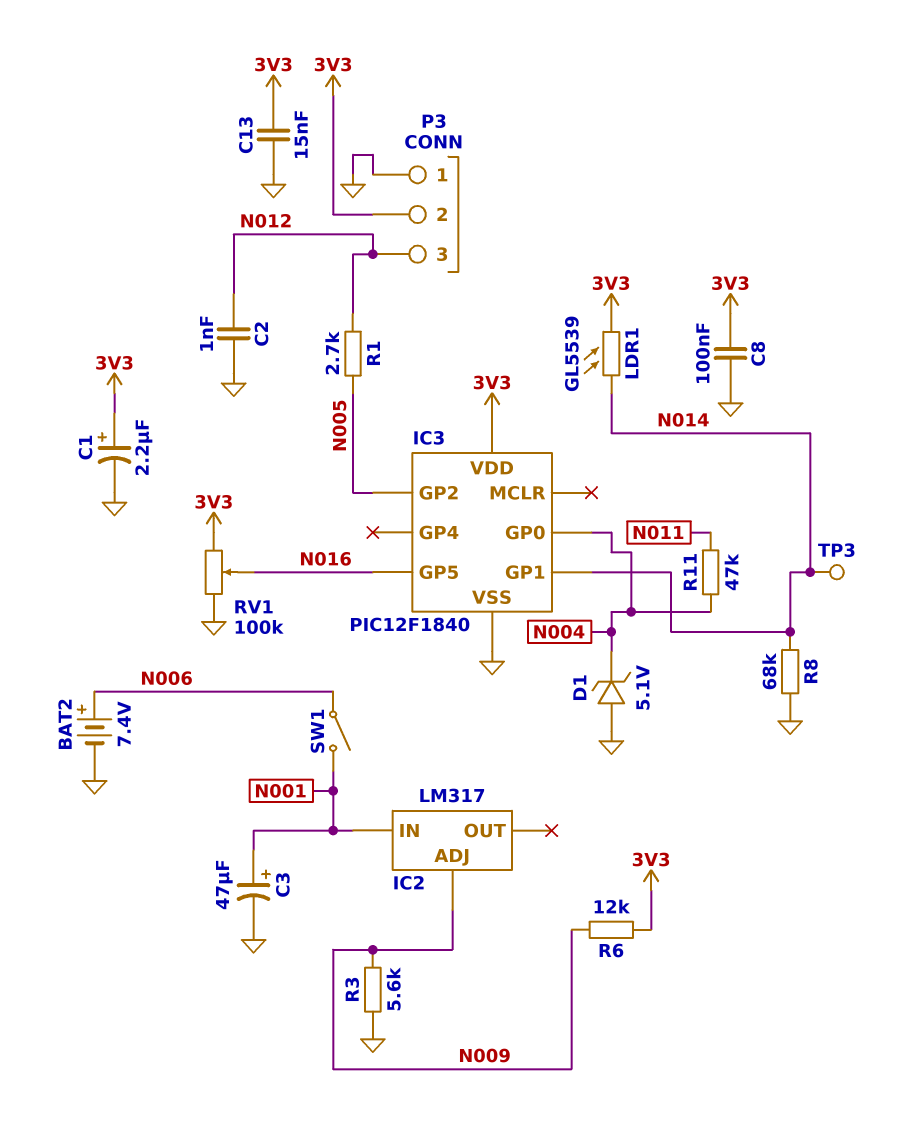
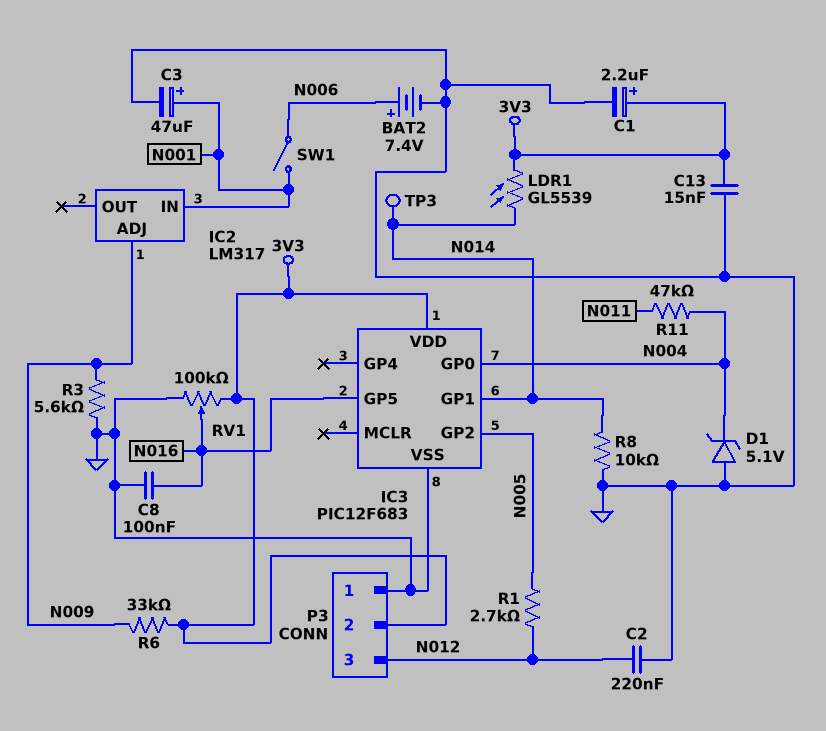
C2: 1nF (GND, N012) -> 220nF (GND, N012)
C8: 100nF (3V3, GND) -> 100nF (GND, N016)
IC3: PIC12F1840 -> PIC12F683
R6: 12k (3V3, N009) -> 33k (3V3, N009)
R8: 68k (GND, N014) -> 10k (GND, N014)

